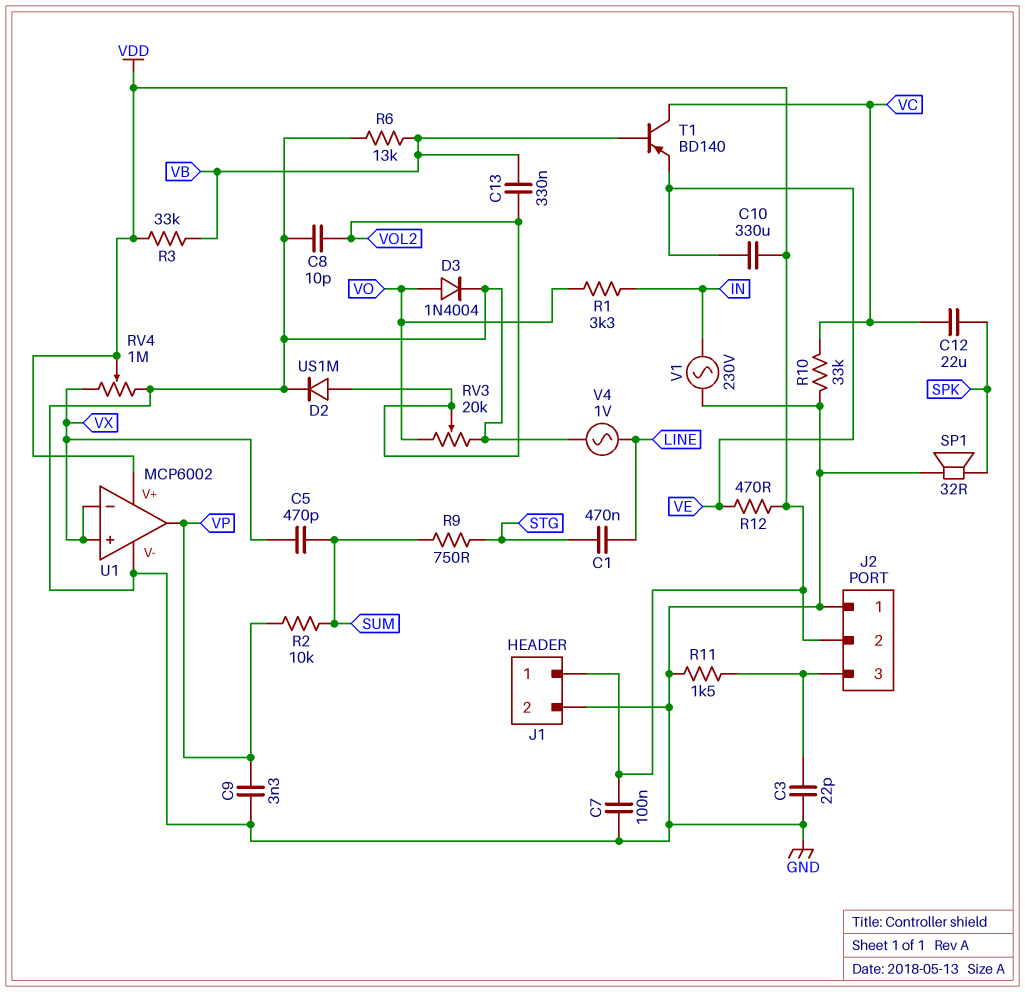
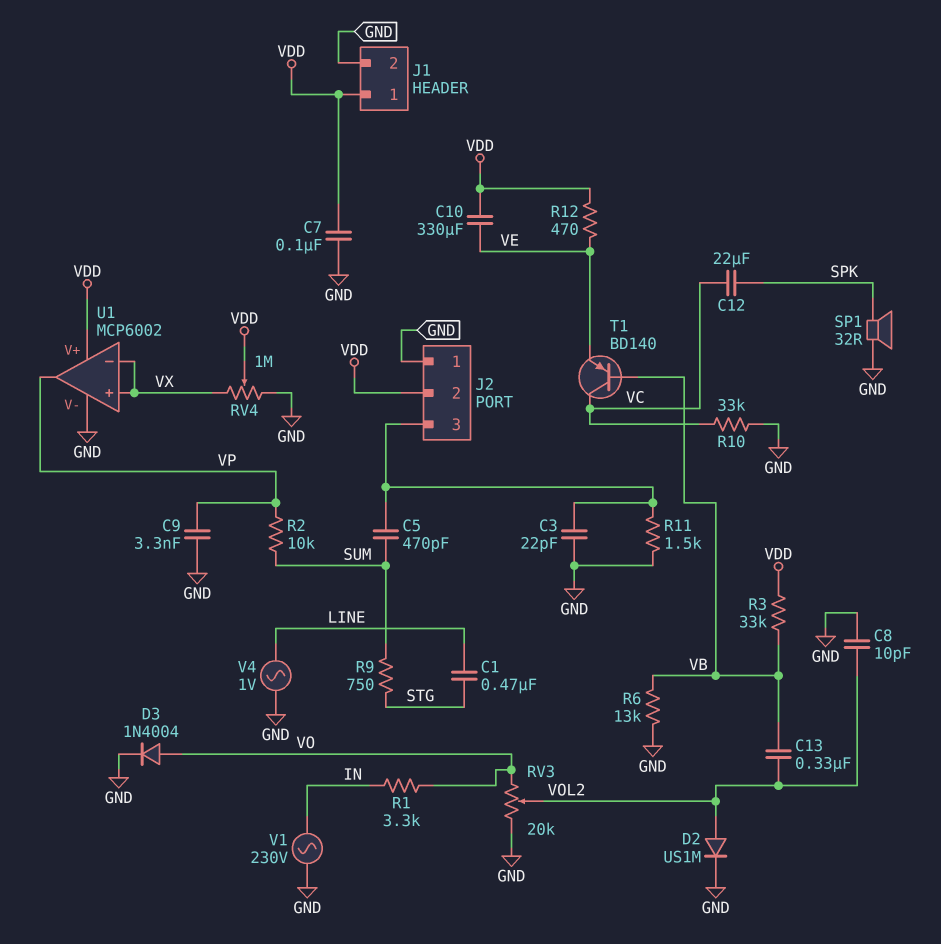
C5: 470pF (SUM, VX) -> 470pF (J2/3, SUM)

